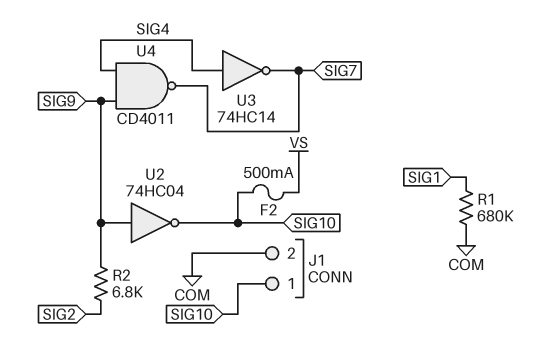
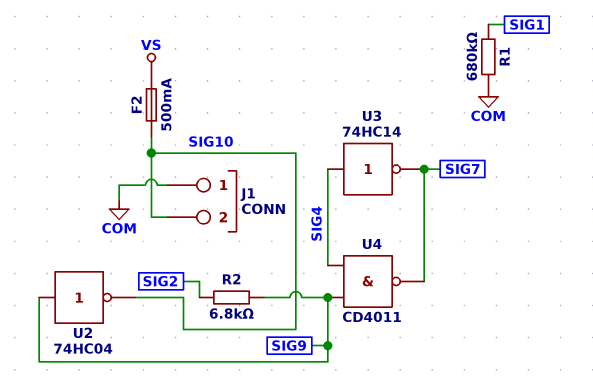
J1 pin 1: SIG10 -> COM
J1 pin 2: COM -> SIG10

